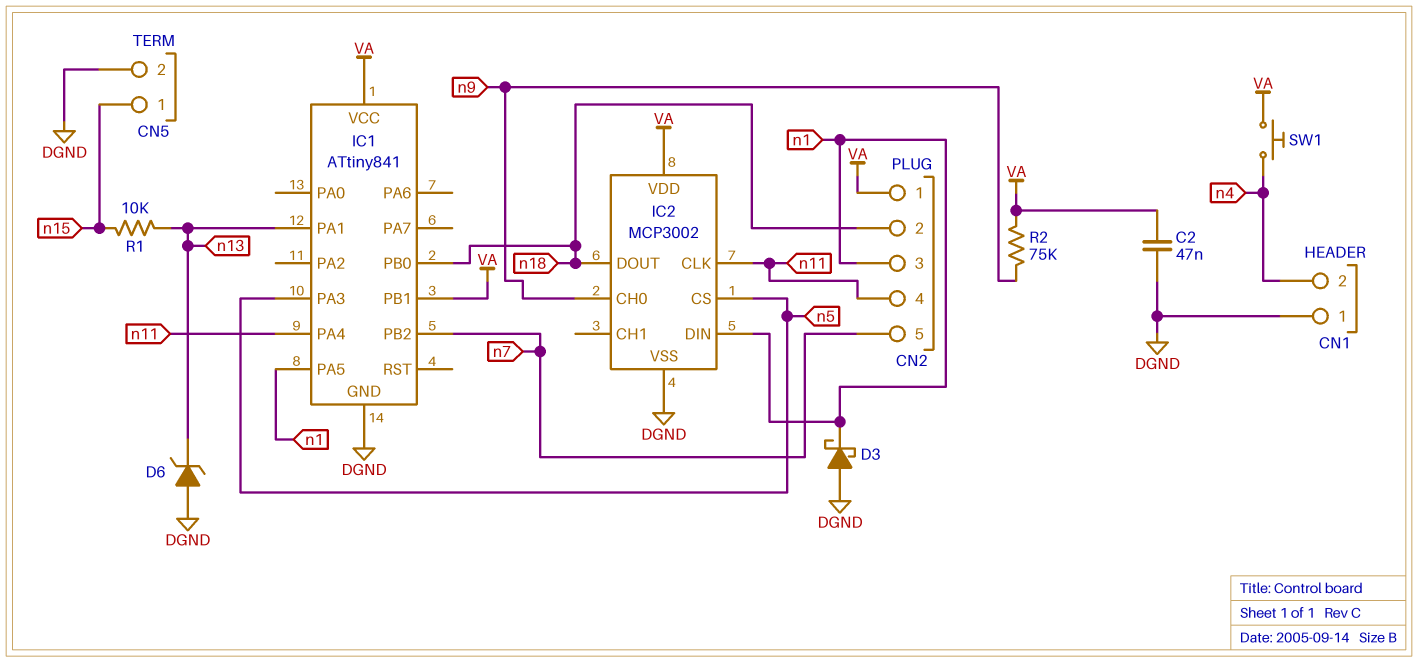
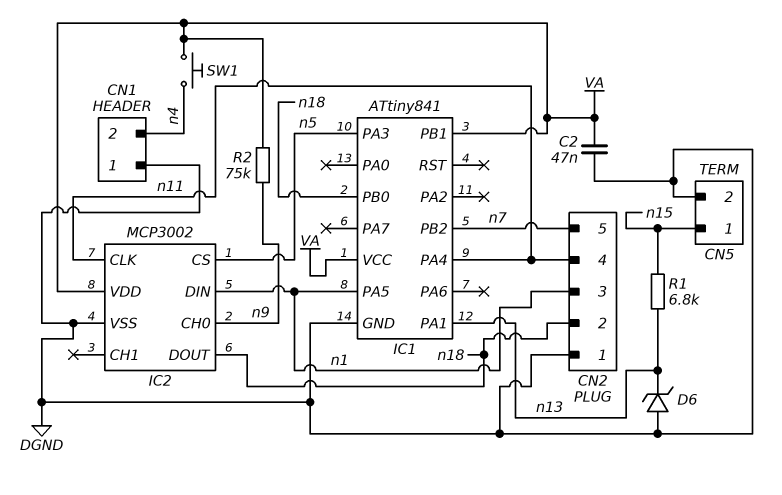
CN2 pin 1: VA -> DGND
D3: schottky (A DGND, K n1) -> none
R1: 10k (n13, n15) -> 6.8k (n13, n15)

